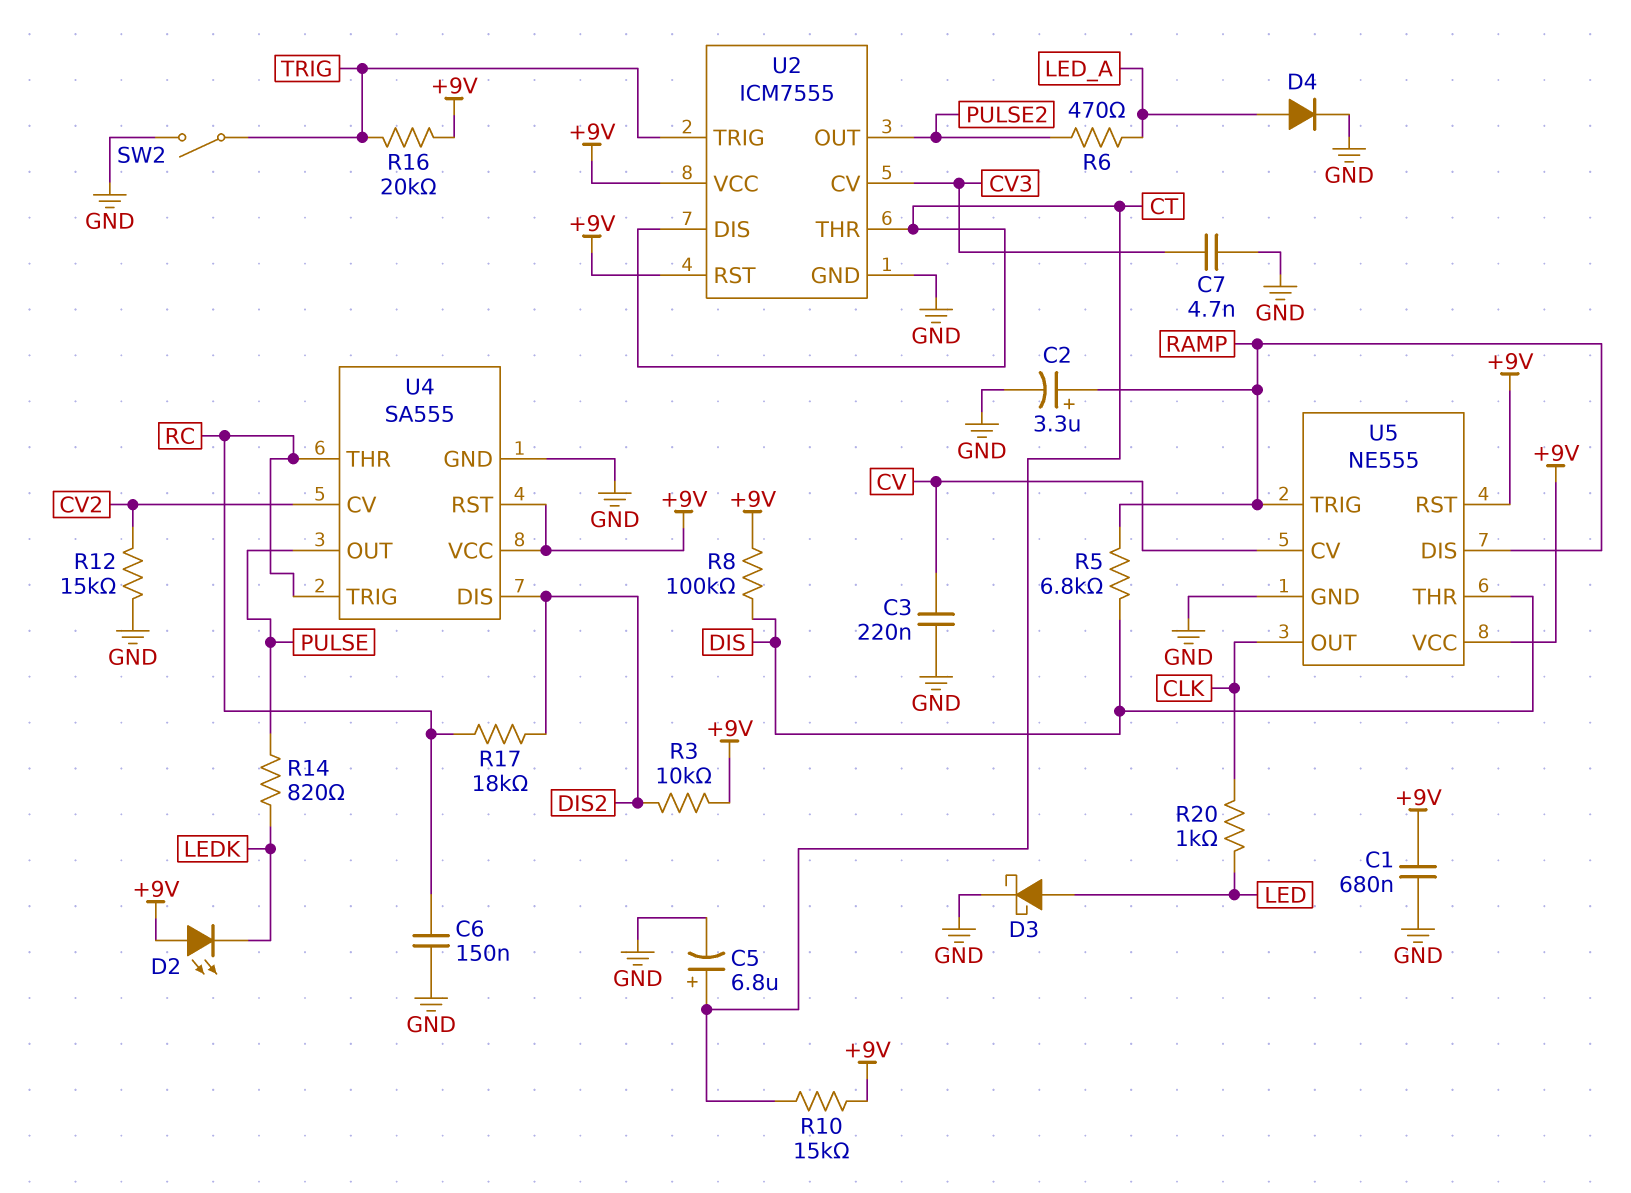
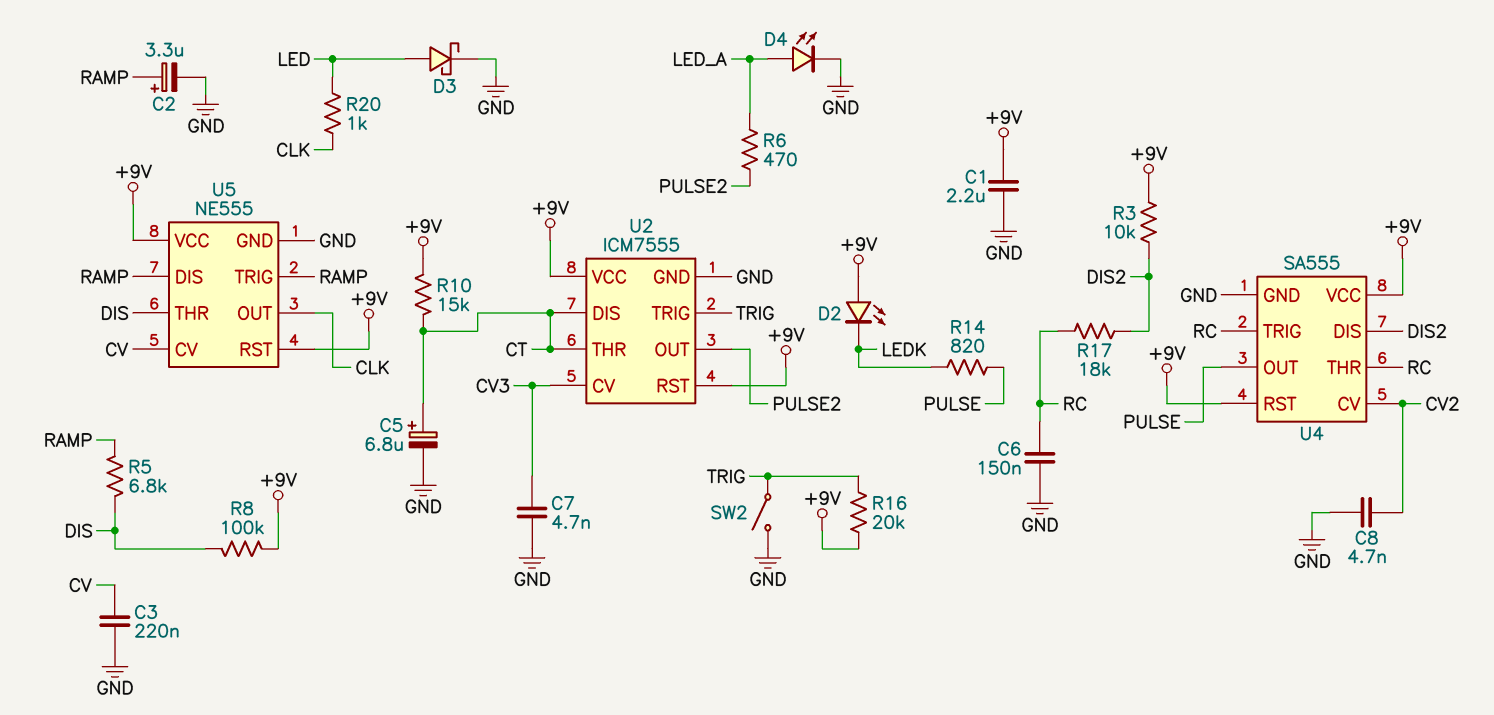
C1: 680nF (+9V, GND) -> 2.2uF (+9V, GND)
C8: none -> 4.7nF (CV2, GND)
D4: diode (A LED_A, K GND) -> LED (A LED_A, K GND)
R12: 15k (CV2, GND) -> none

